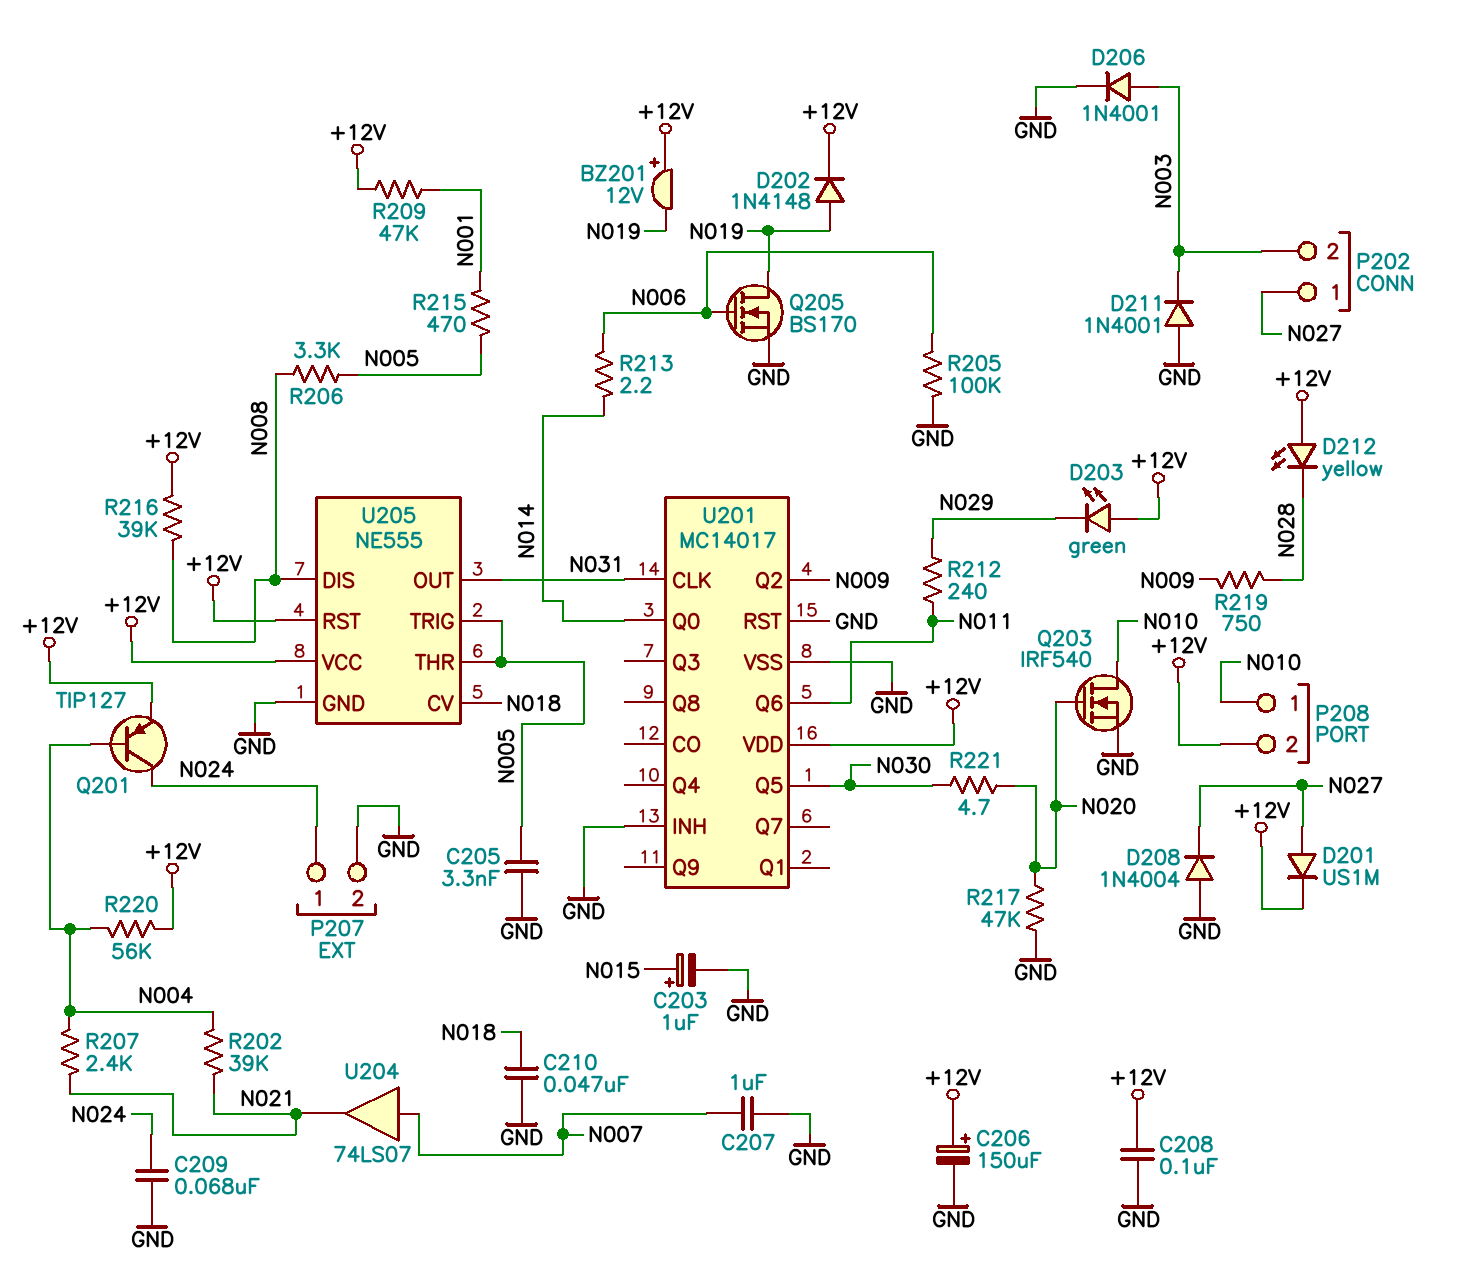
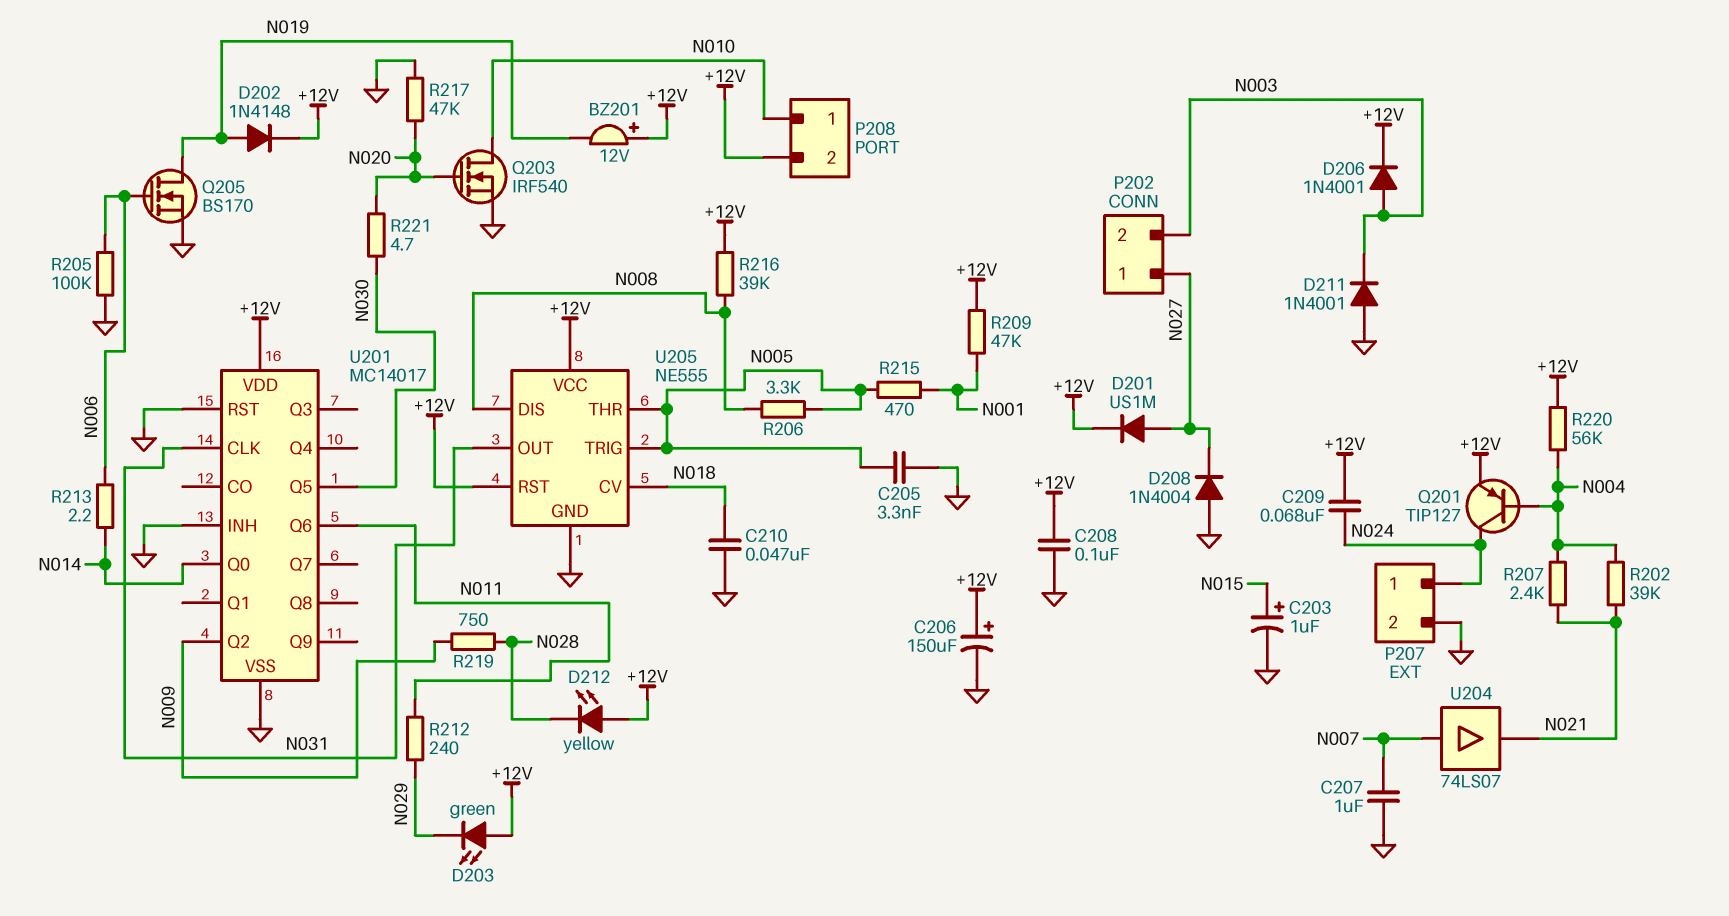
C209: 68nF (GND, N024) -> 68nF (+12V, N024)
D206: diode 1N4001 (A N003, K GND) -> diode 1N4001 (A N003, K +12V)

